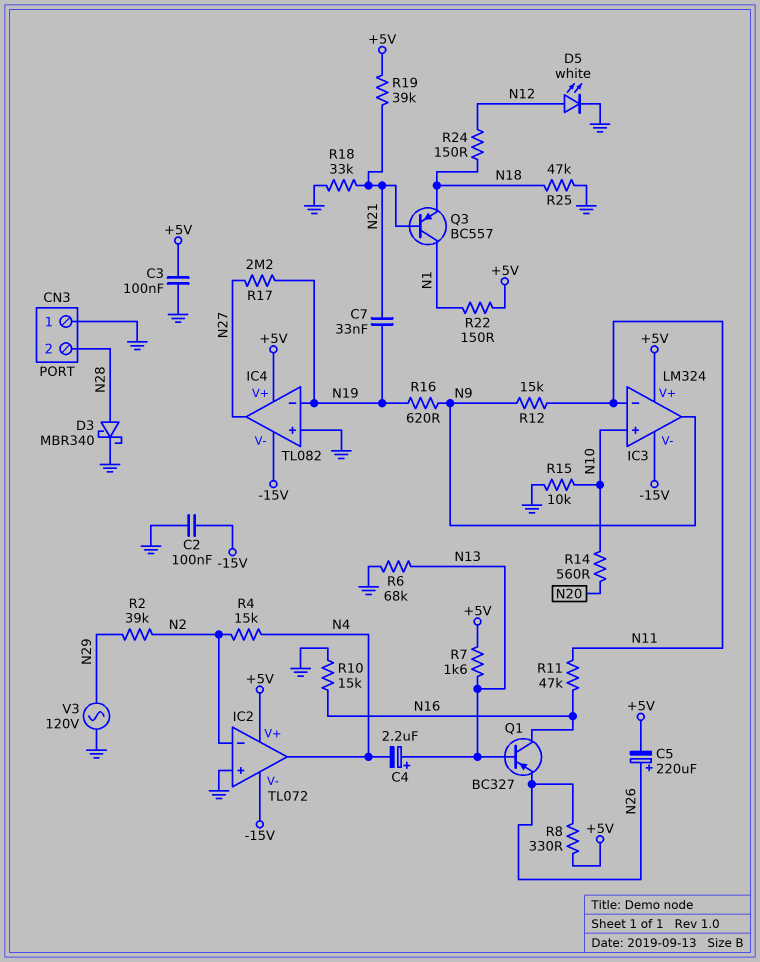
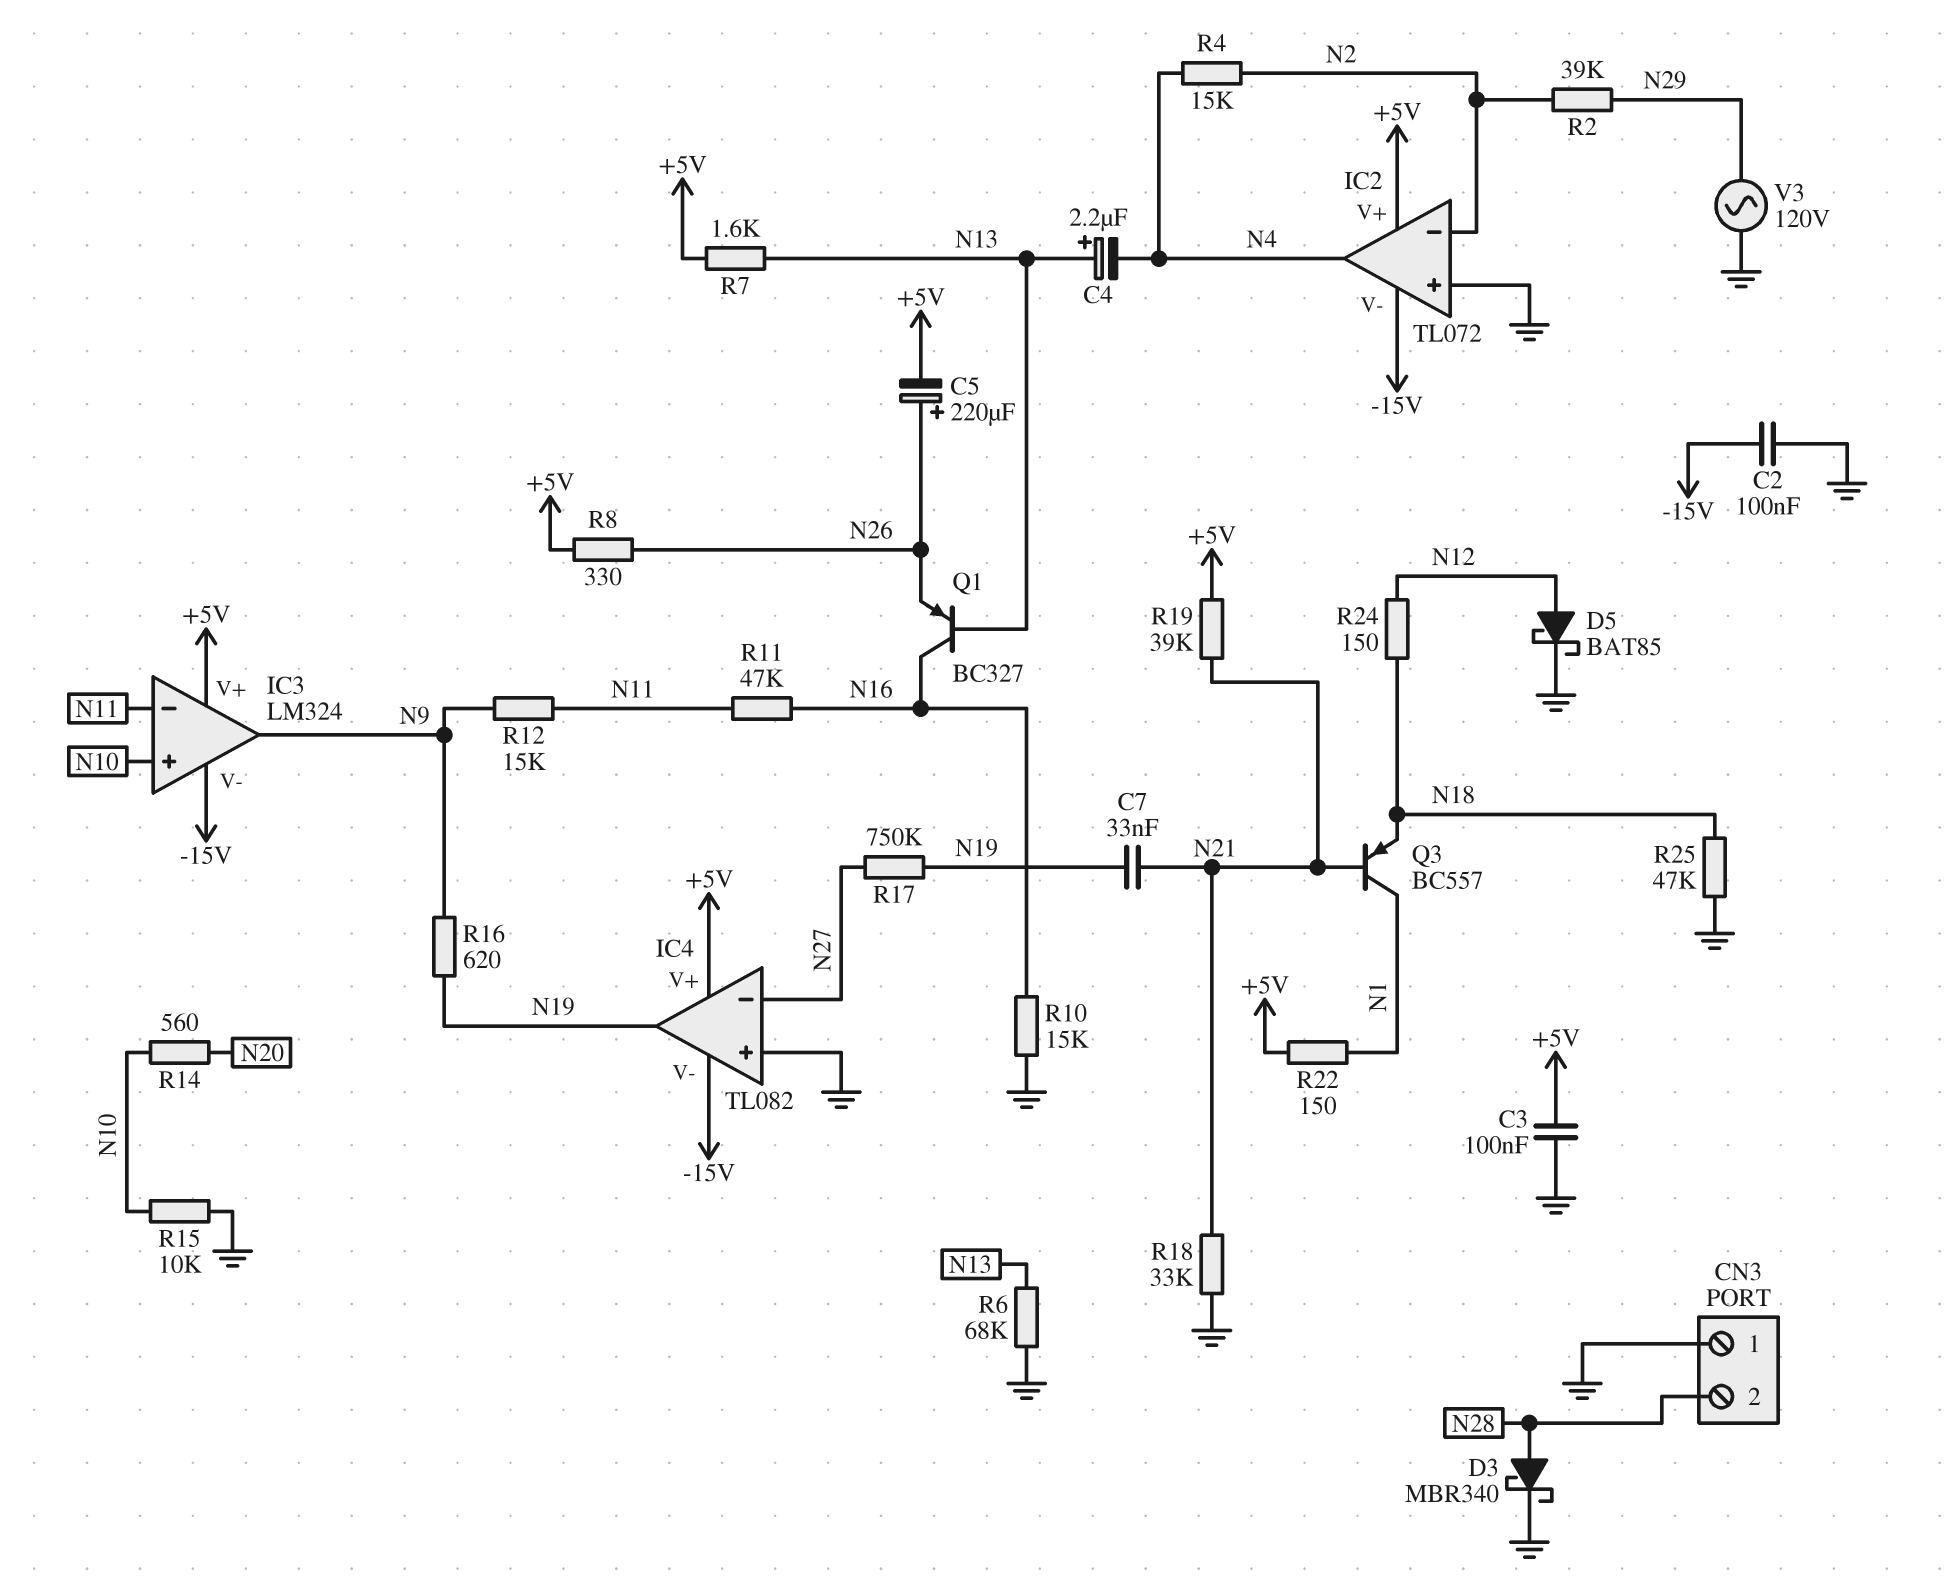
D5: LED white (A N12, K GND) -> schottky BAT85 (A N12, K GND)
IC4 pin in-: N19 -> N27
IC4 pin out: N27 -> N19
R17: 2.2M (N19, N27) -> 750k (N19, N27)

